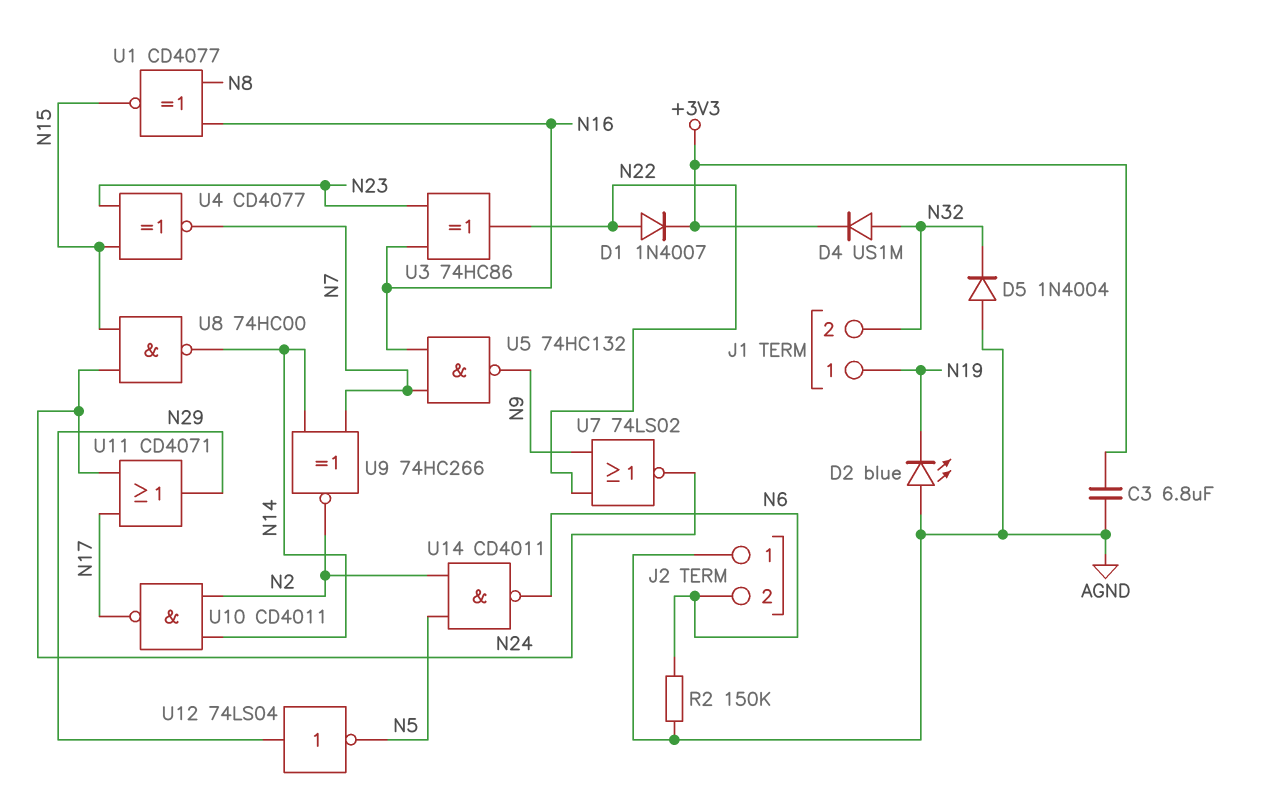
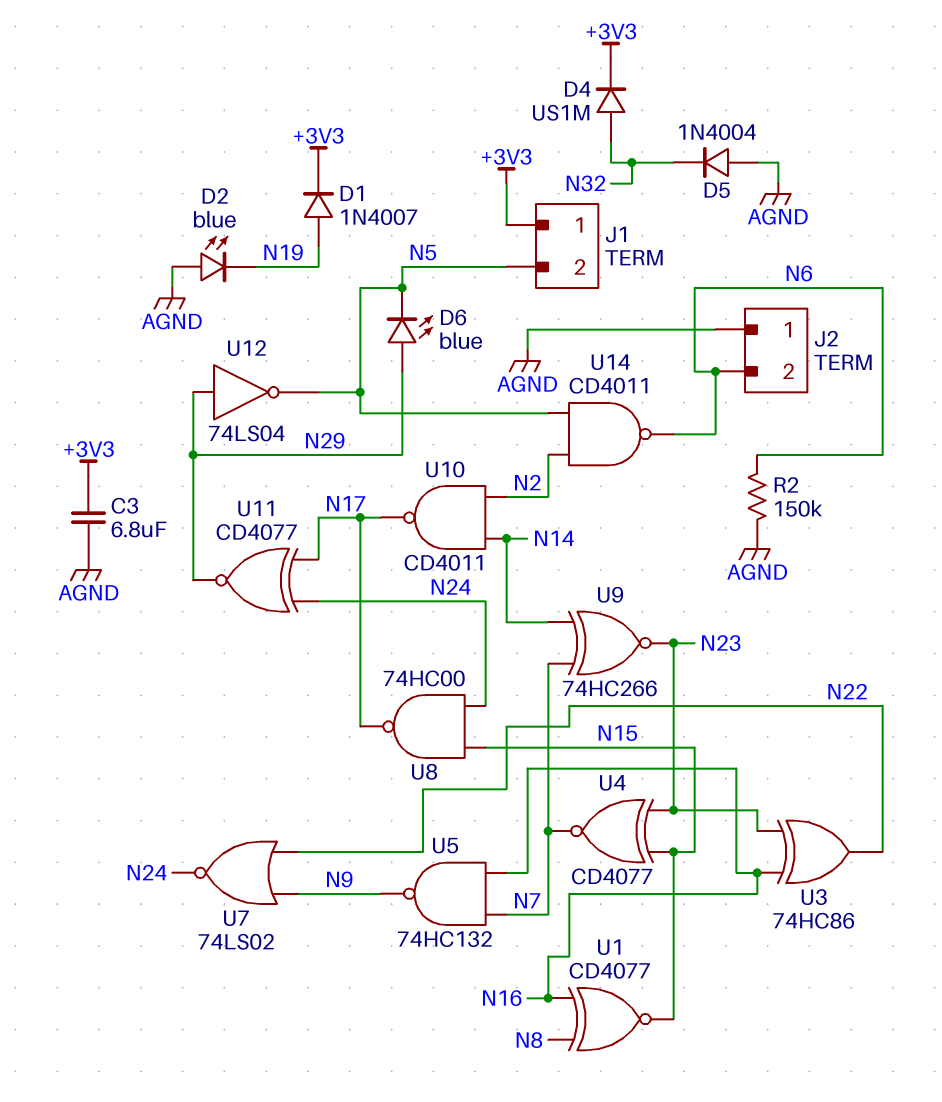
D1: diode 1N4007 (A N22, K +3V3) -> diode 1N4007 (A N19, K +3V3)
D6: none -> LED blue (A N29, K N5)
J1 pin 1: N19 -> +3V3
J1 pin 2: N32 -> N5
U8: NAND 74HC00 (in N15, in N24, out N14) -> NAND 74HC00 (in N15, in N24, out N17)
U9: XNOR 74HC266 (in N7, in N14, out N2) -> XNOR 74HC266 (in N7, in N14, out N23)
U11: OR CD4071 (in N17, in N24, out N29) -> XNOR CD4077 (in N17, in N24, out N29)

